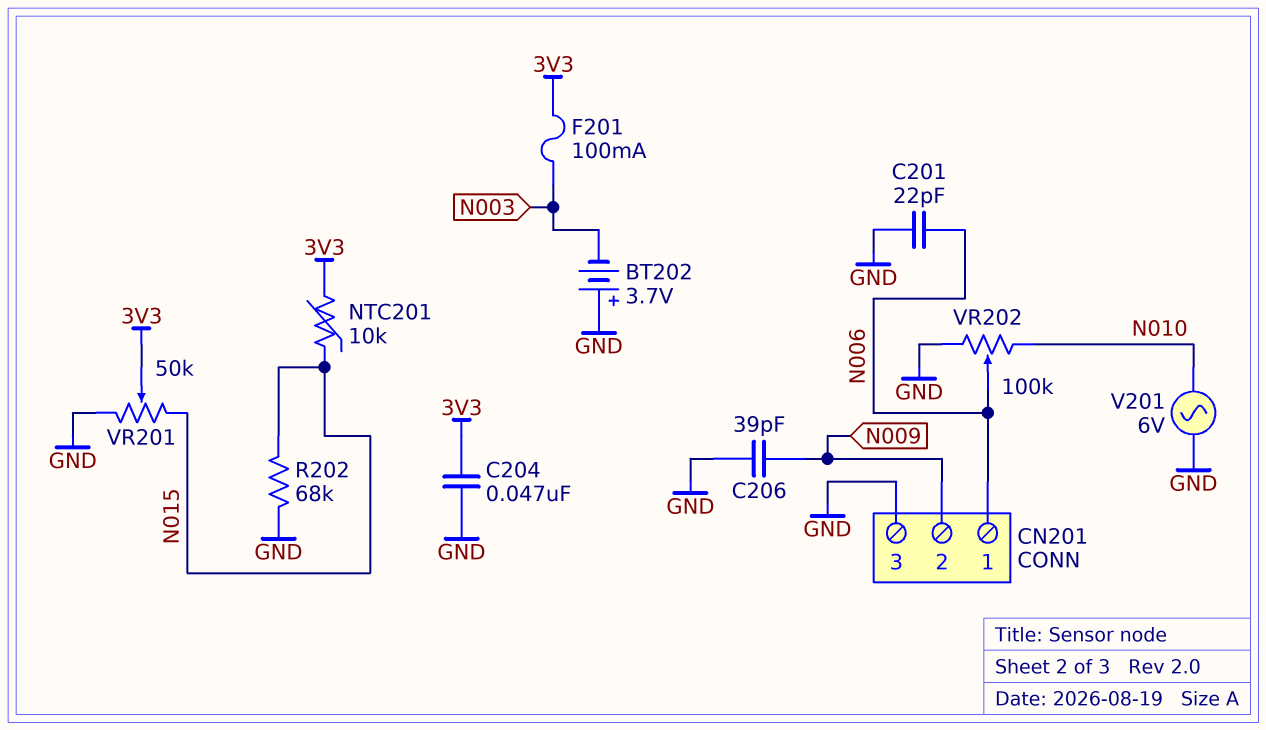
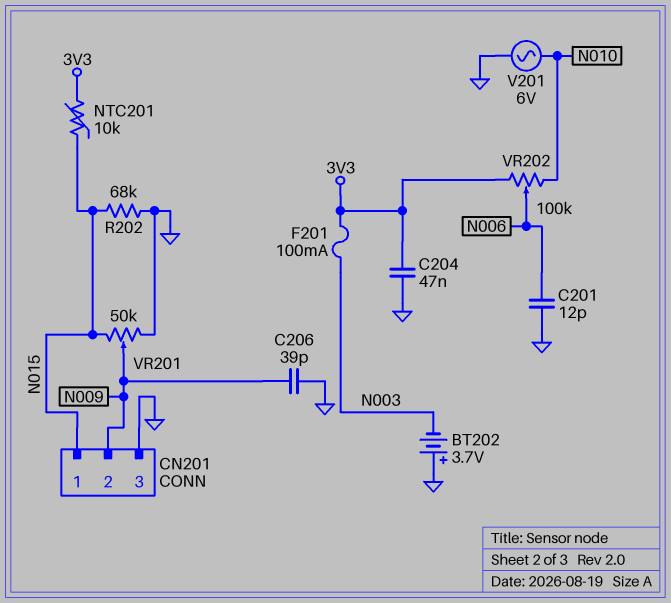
C201: 22pF (GND, N006) -> 12pF (GND, N006)
CN201 pin 1: N006 -> N015
VR201: 50k (GND, N015, wiper 3V3) -> 50k (GND, N015, wiper N009)
VR202: 100k (GND, N010, wiper N006) -> 100k (3V3, N010, wiper N006)

